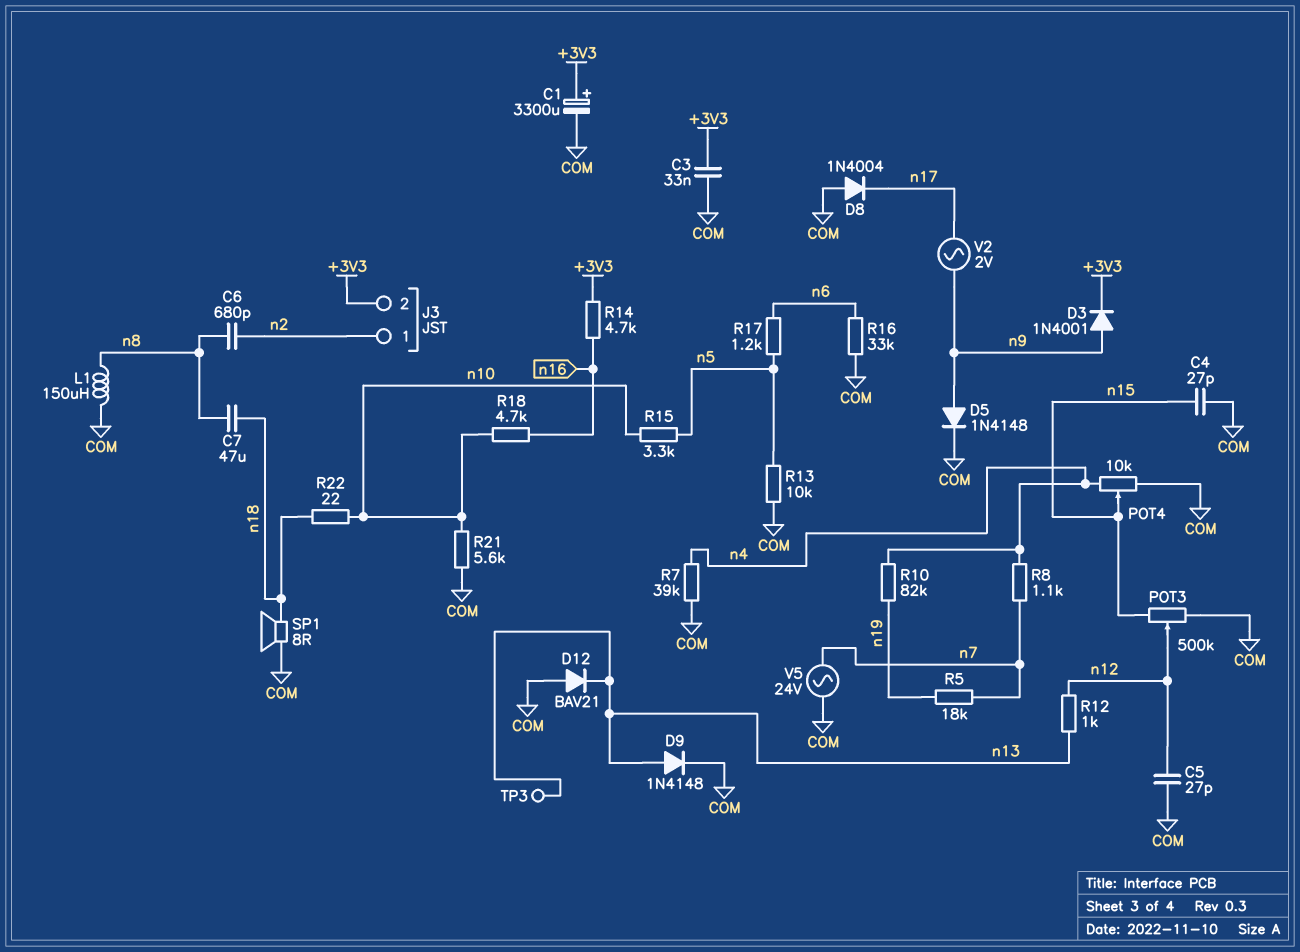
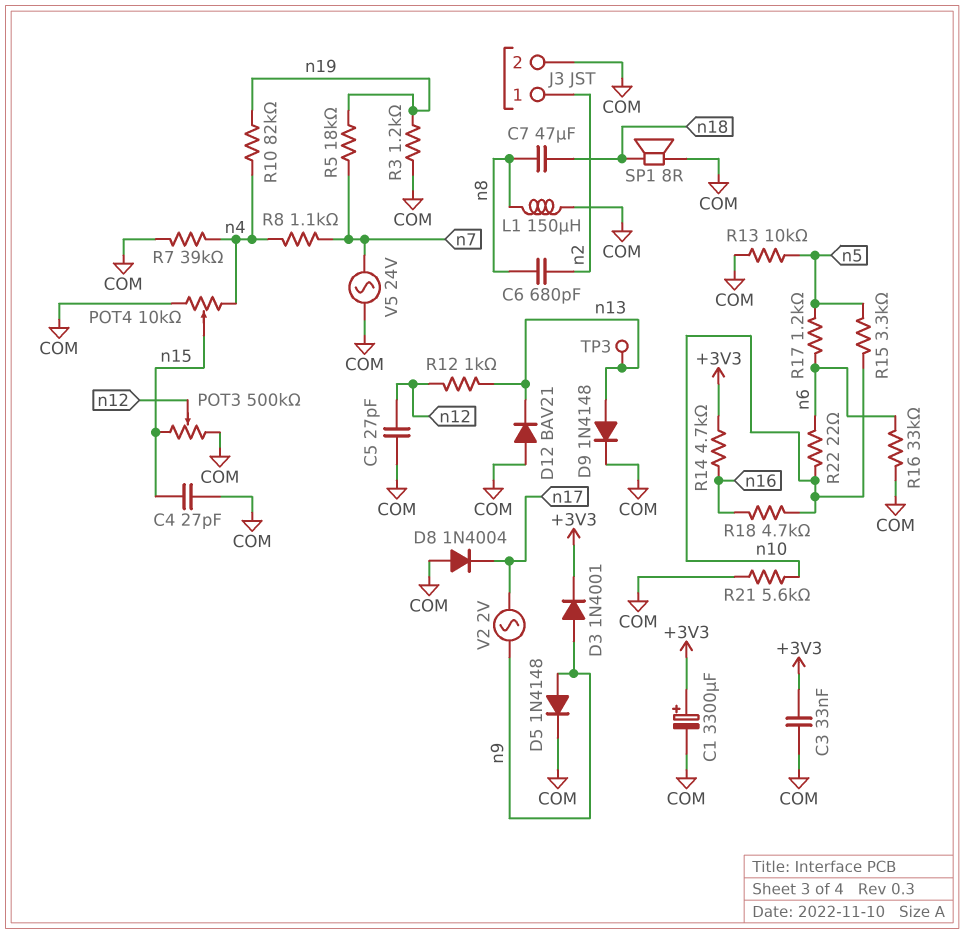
J3 pin 2: +3V3 -> COM
R3: none -> 1.2k (COM, n19)
R22: 22 (n10, n18) -> 22 (n6, n10)

